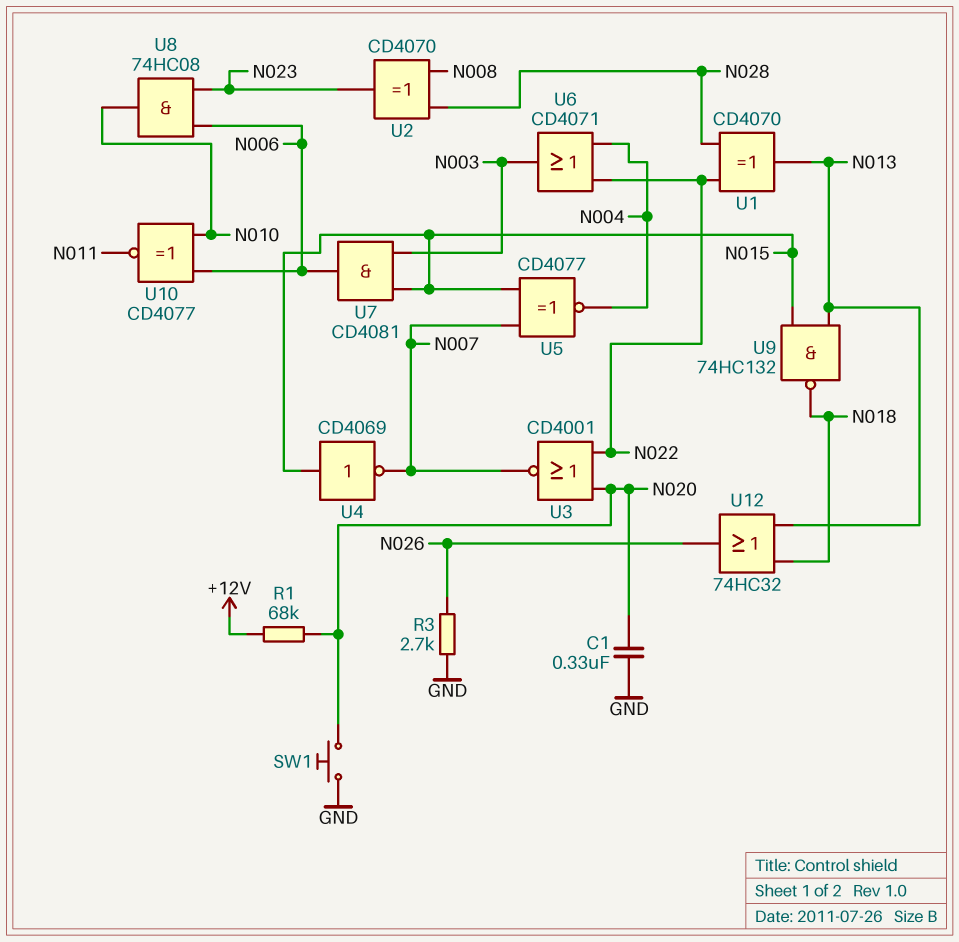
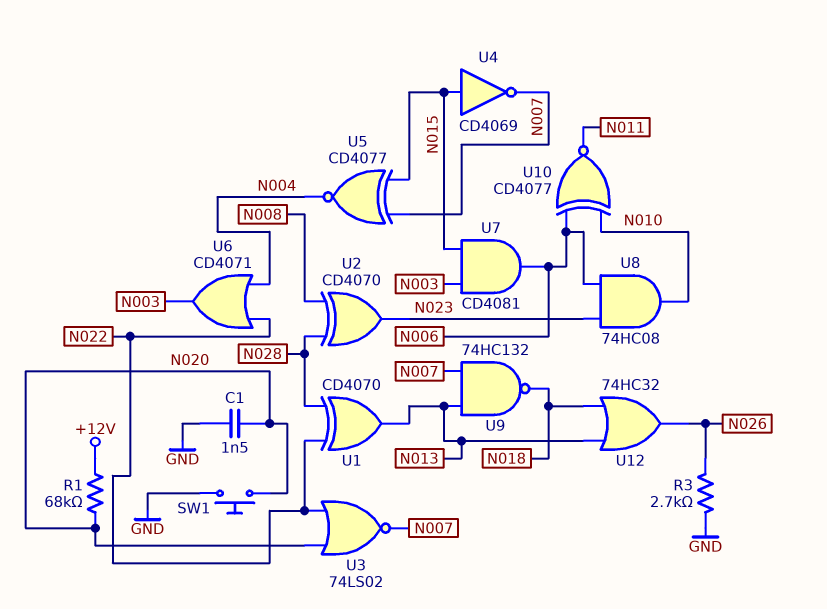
C1: 330nF (GND, N020) -> 1.5nF (GND, N020)
U3: NOR CD4001 (in N020, in N022, out N007) -> NOR 74LS02 (in N020, in N022, out N007)
U9: NAND 74HC132 (in N013, in N015, out N018) -> NAND 74HC132 (in N007, in N013, out N018)

